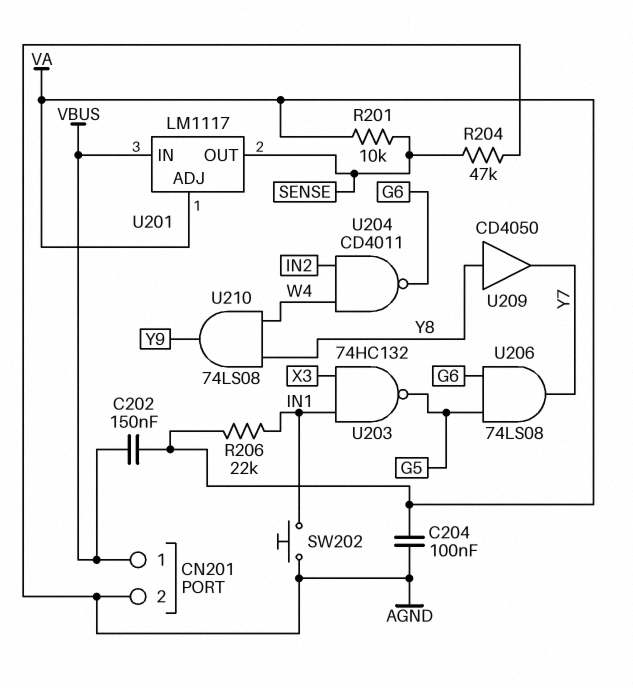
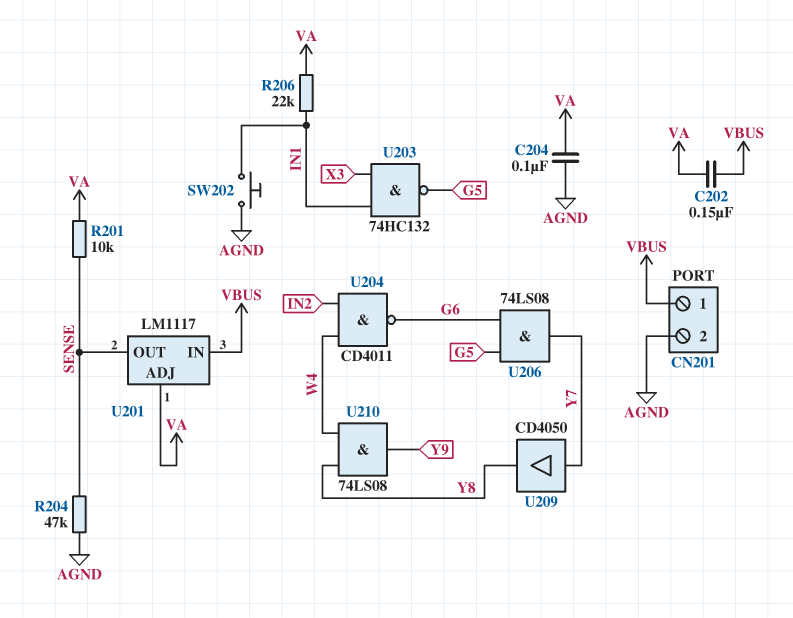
U209: buffer CD4050 (in Y8, out Y7) -> buffer CD4050 (in Y7, out Y8)

